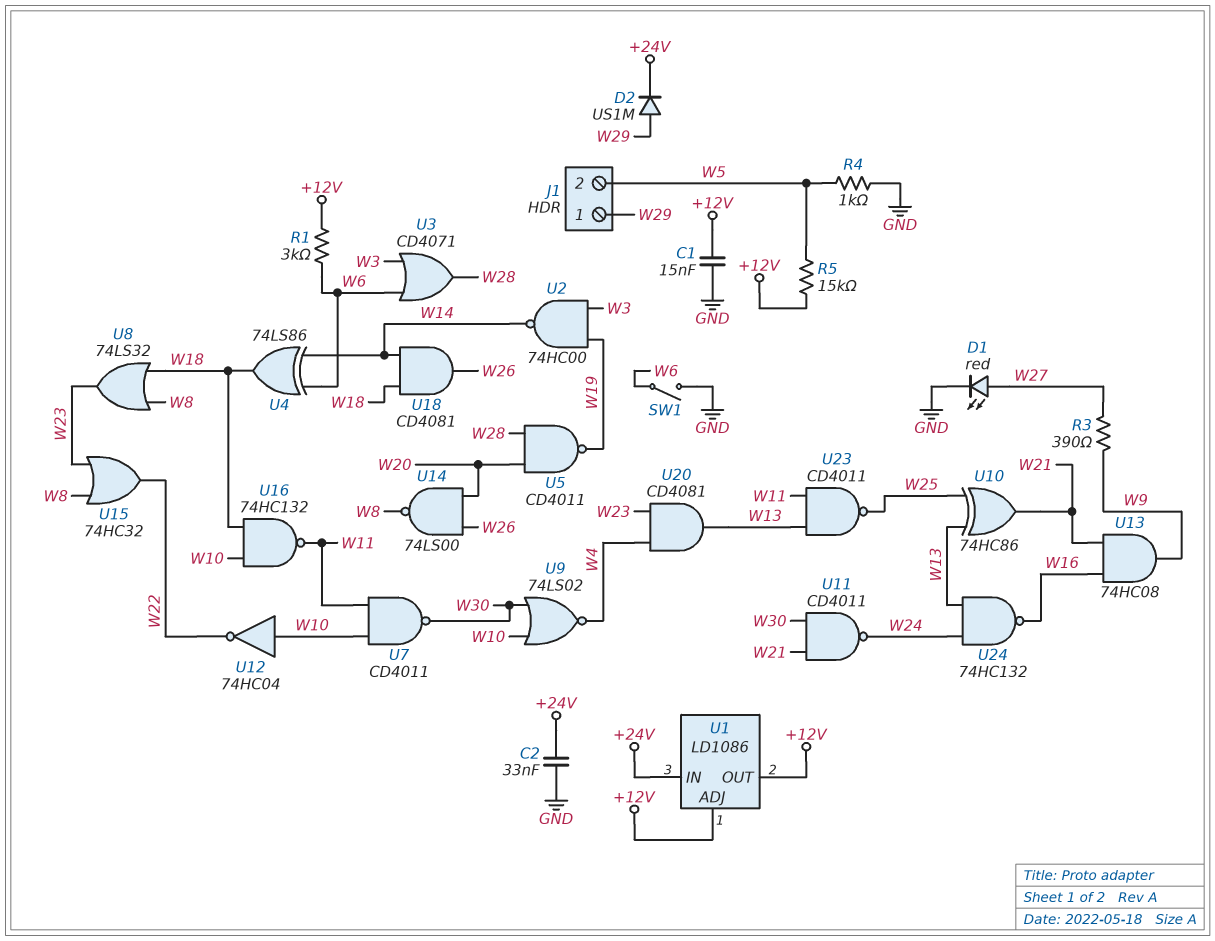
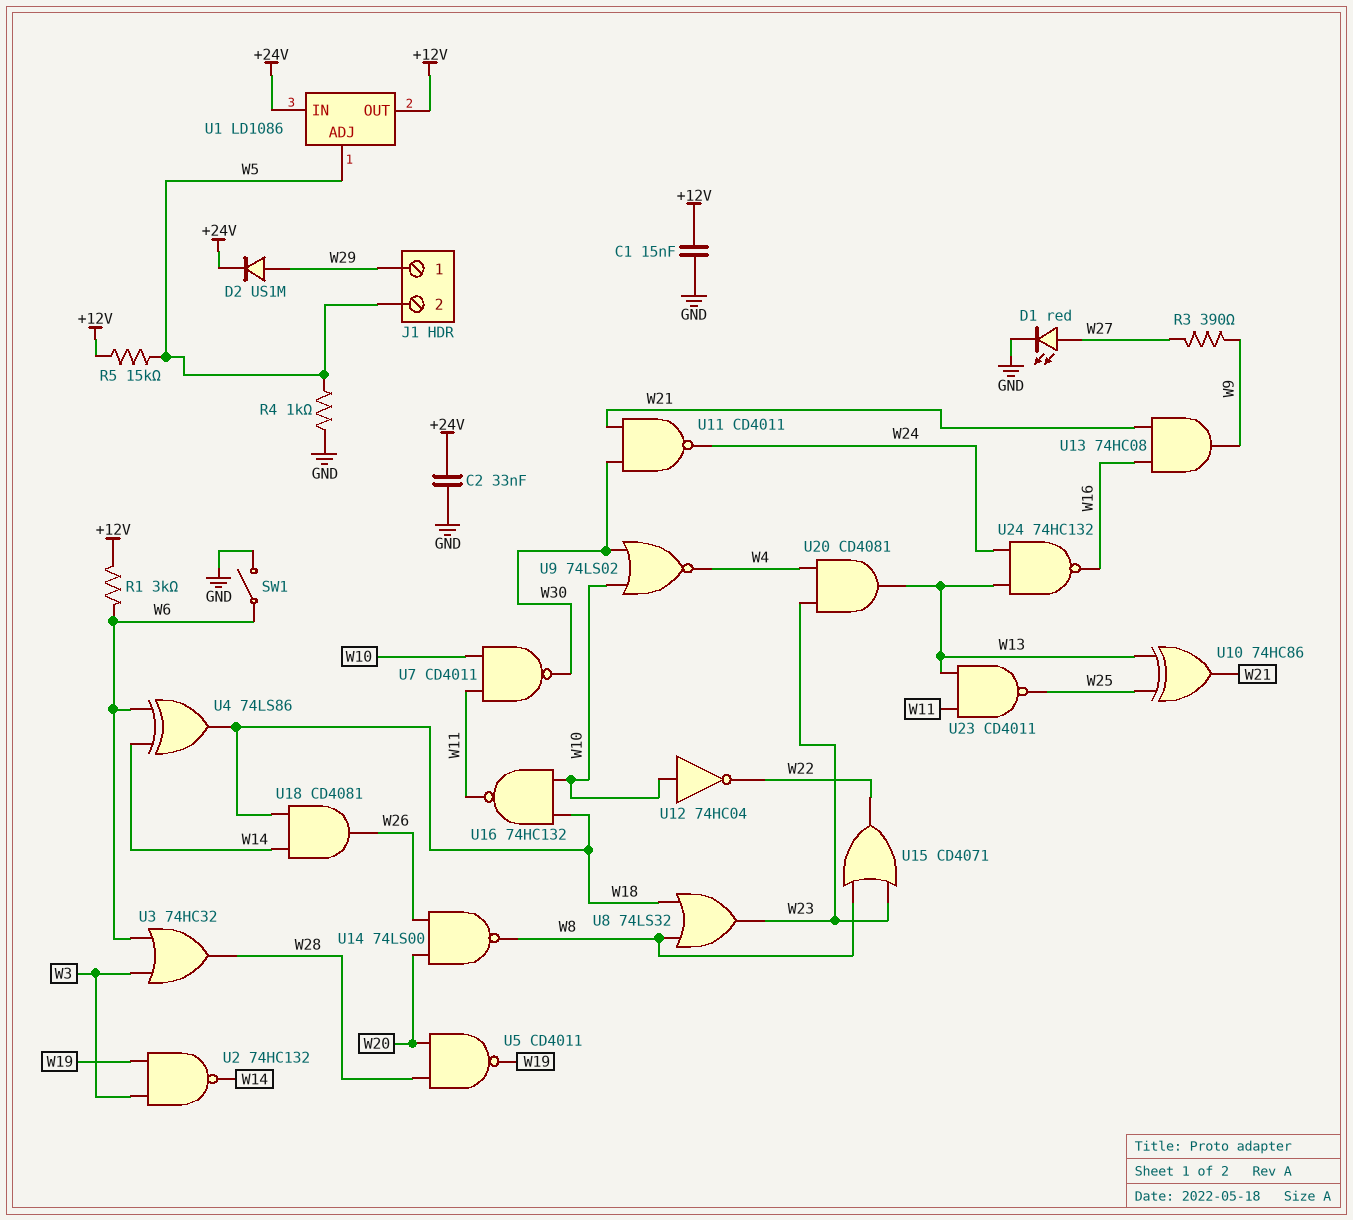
U1 pin ADJ: +12V -> W5
U2: NAND 74HC00 (in W3, in W19, out W14) -> NAND 74HC132 (in W3, in W19, out W14)
U3: OR CD4071 (in W3, in W6, out W28) -> OR 74HC32 (in W3, in W6, out W28)
U15: OR 74HC32 (in W8, in W23, out W22) -> OR CD4071 (in W8, in W23, out W22)

